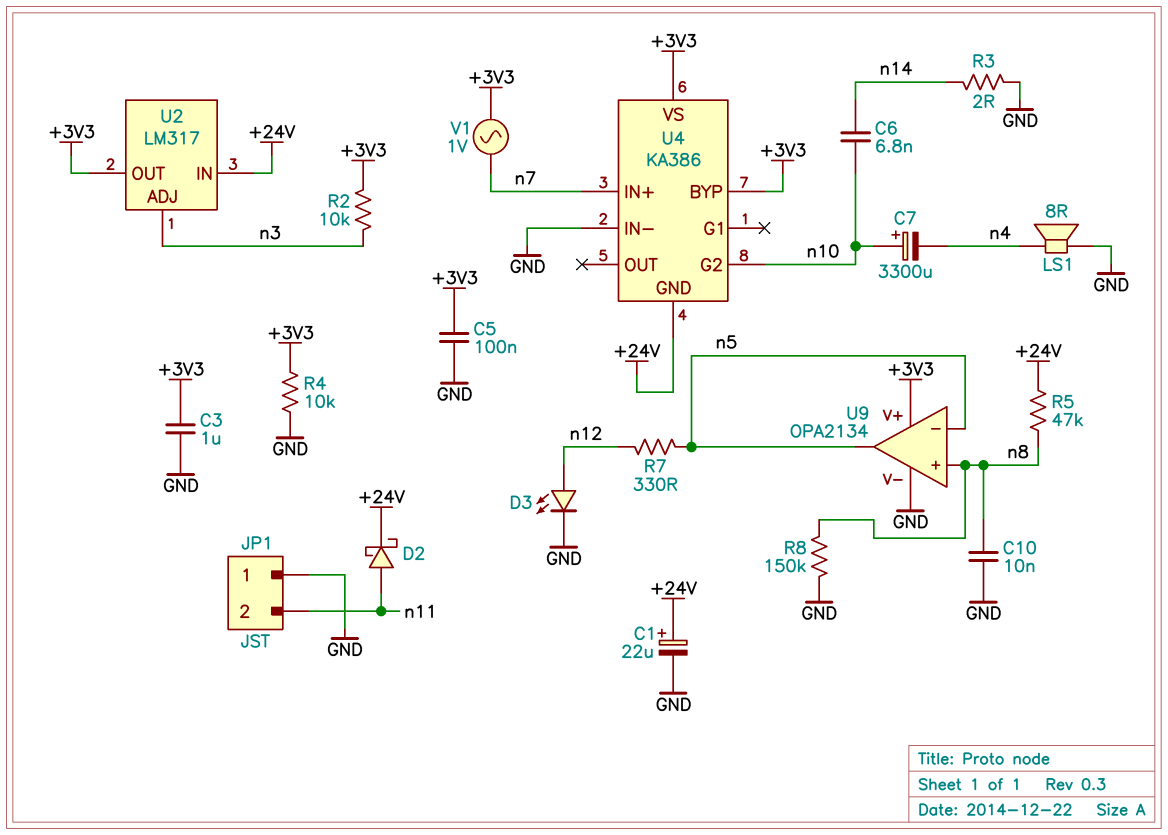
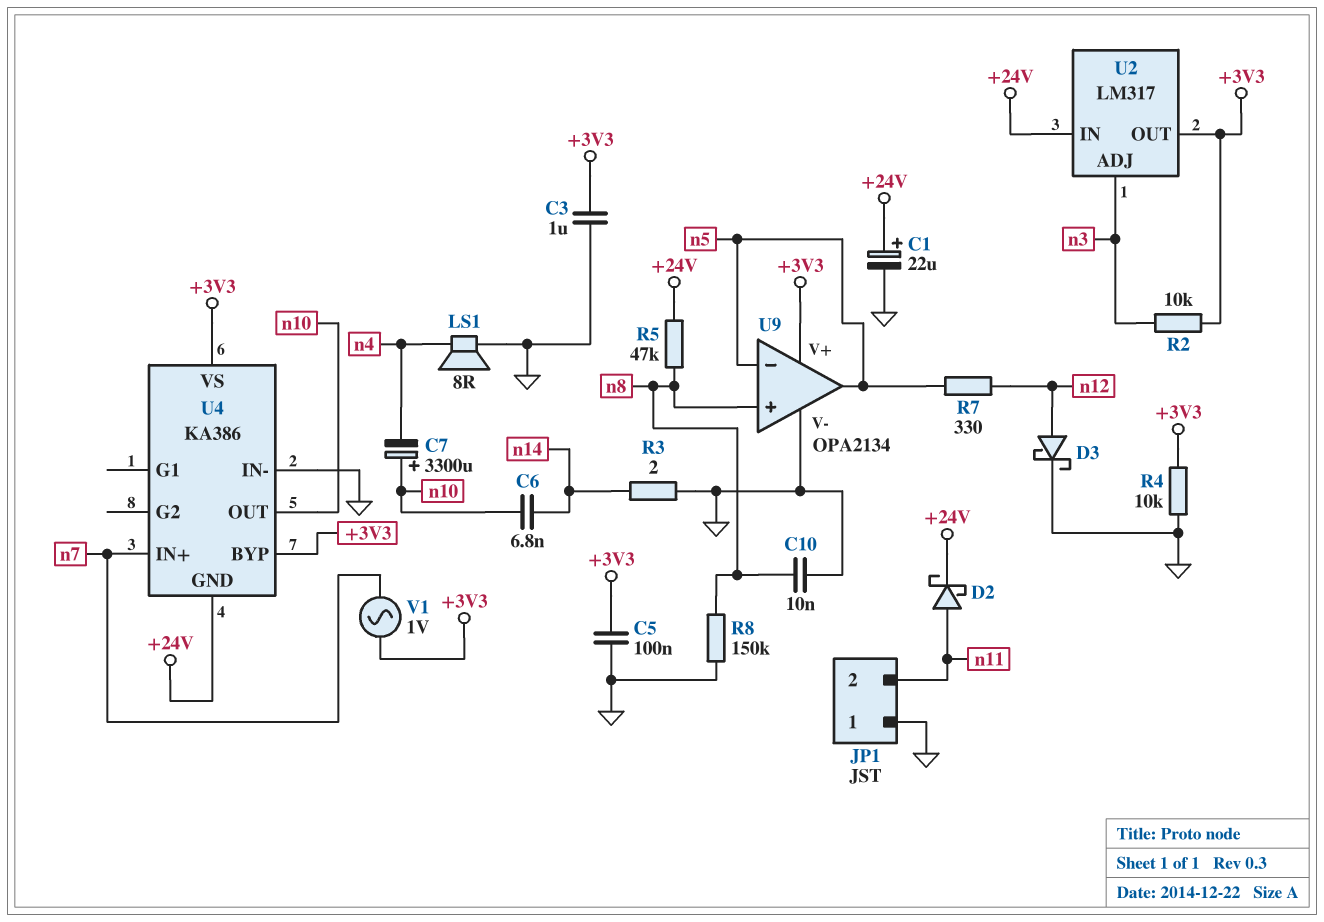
D3: LED (A n12, K GND) -> schottky (A n12, K GND)
U4 pin G2: n10 -> none
U4 pin OUT: none -> n10

